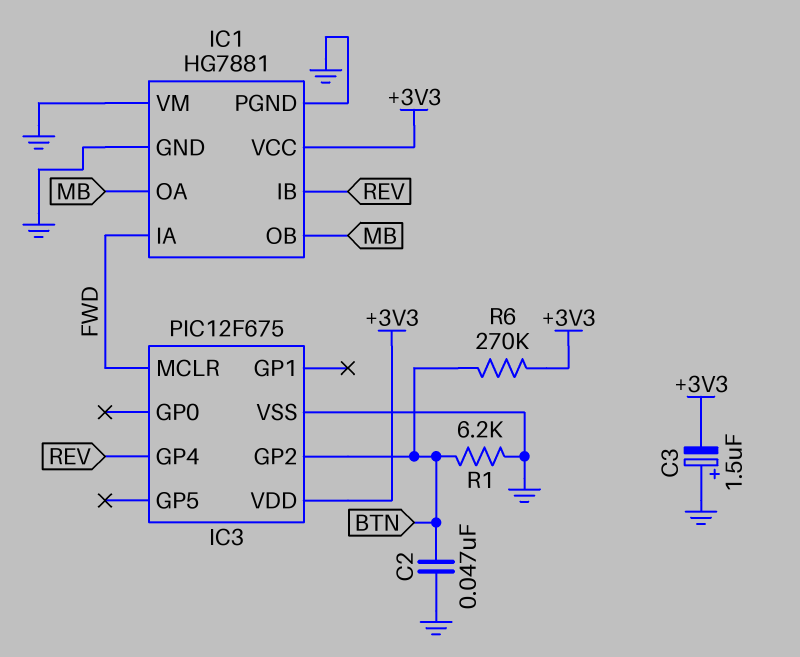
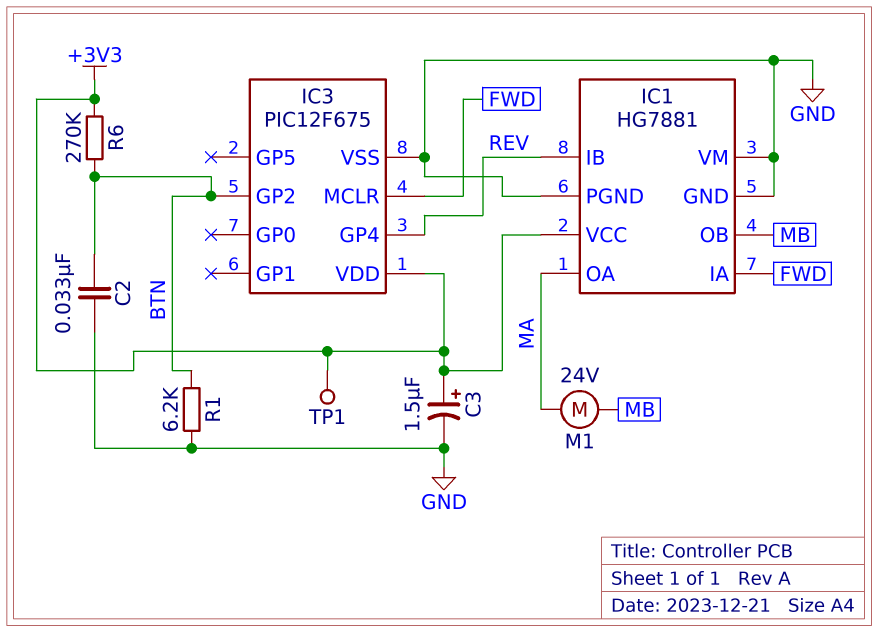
C2: 47nF (BTN, GND) -> 33nF (BTN, GND)
C3: 1.5uF (plus GND, minus +3V3) -> 1.5uF (plus +3V3, minus GND)
IC1 pin OA: MB -> MA
M1: none -> motor 24V (MA, MB)
TP1: none -> test point (+3V3)

